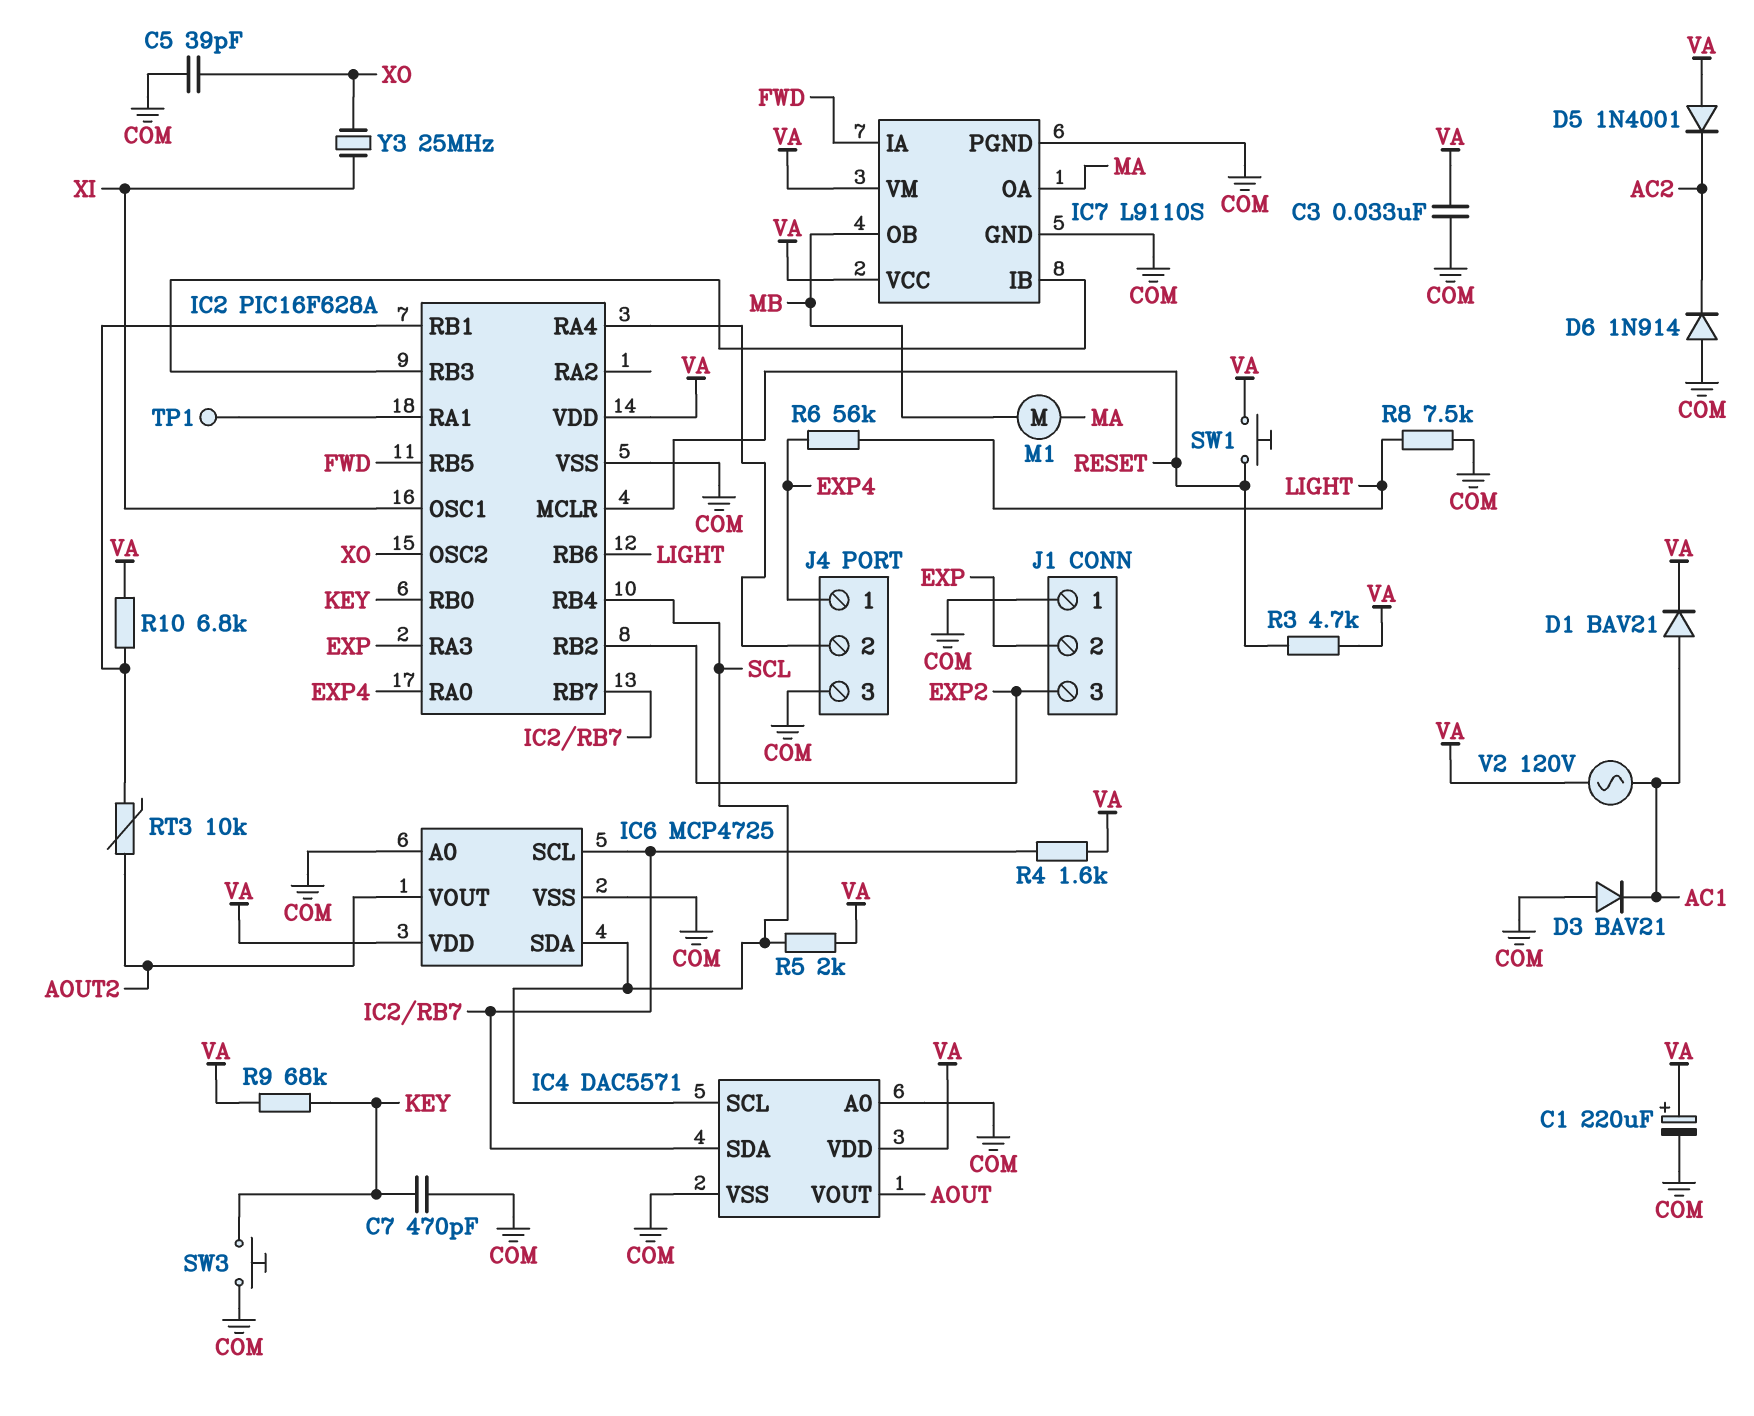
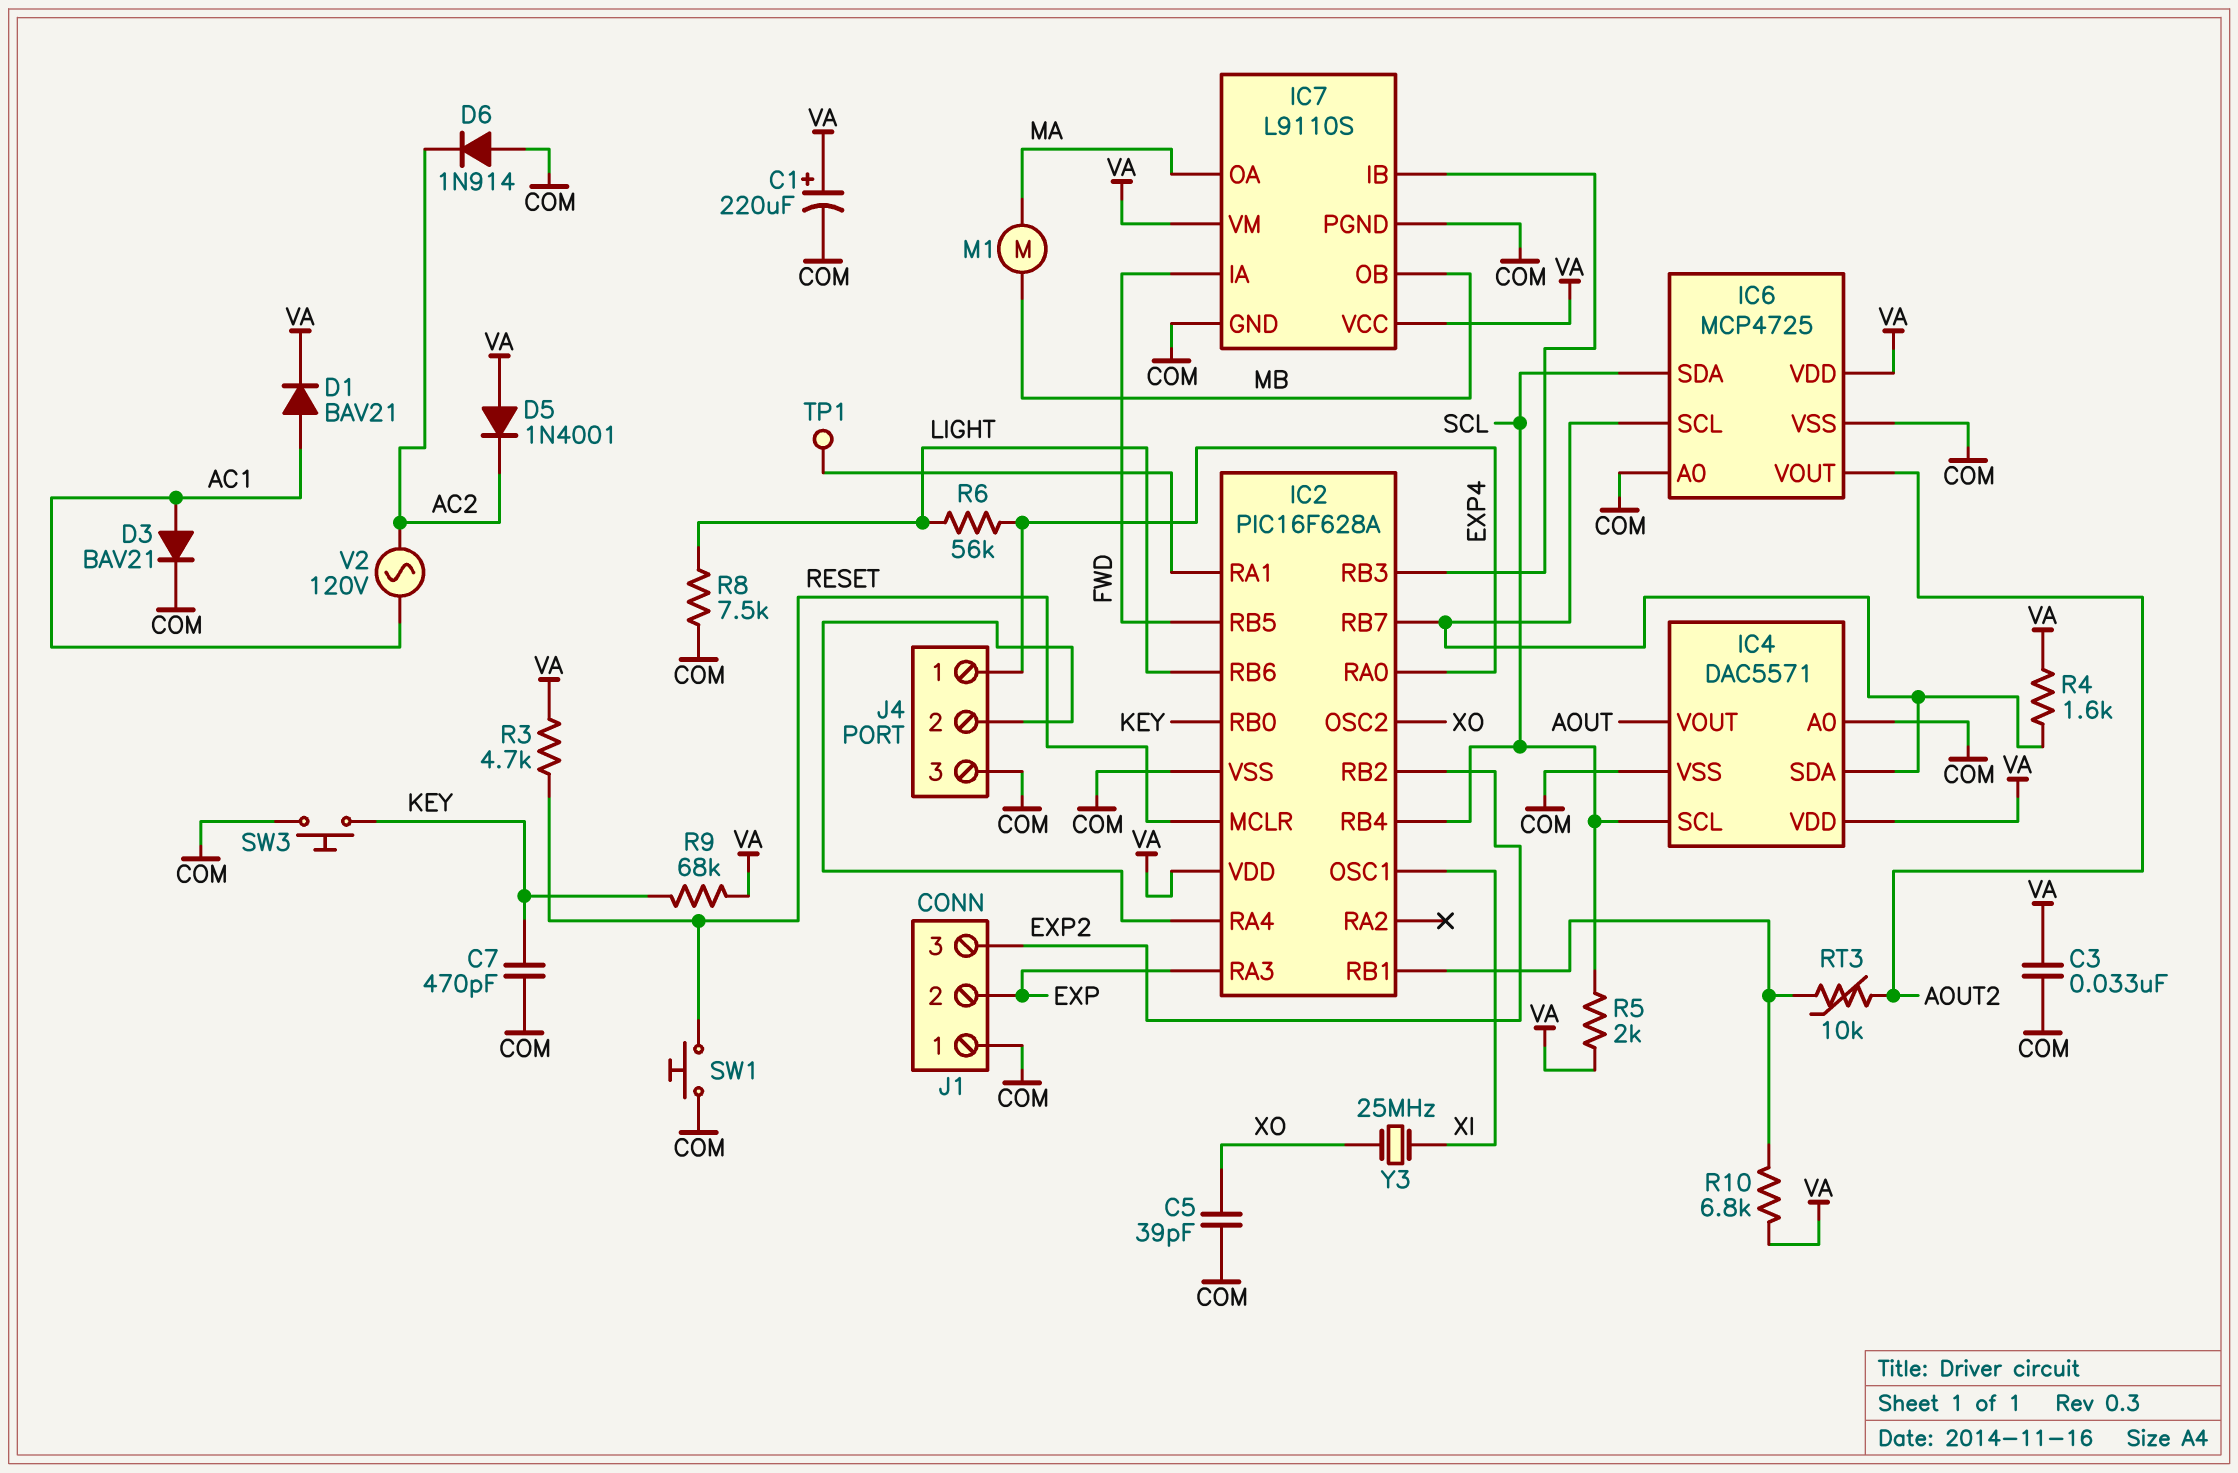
D3: diode BAV21 (A COM, K AC1) -> diode BAV21 (A AC1, K COM)
SW1: button (RESET, VA) -> button (COM, RESET)
V2: AC 120V (AC1, VA) -> AC 120V (AC1, AC2)

